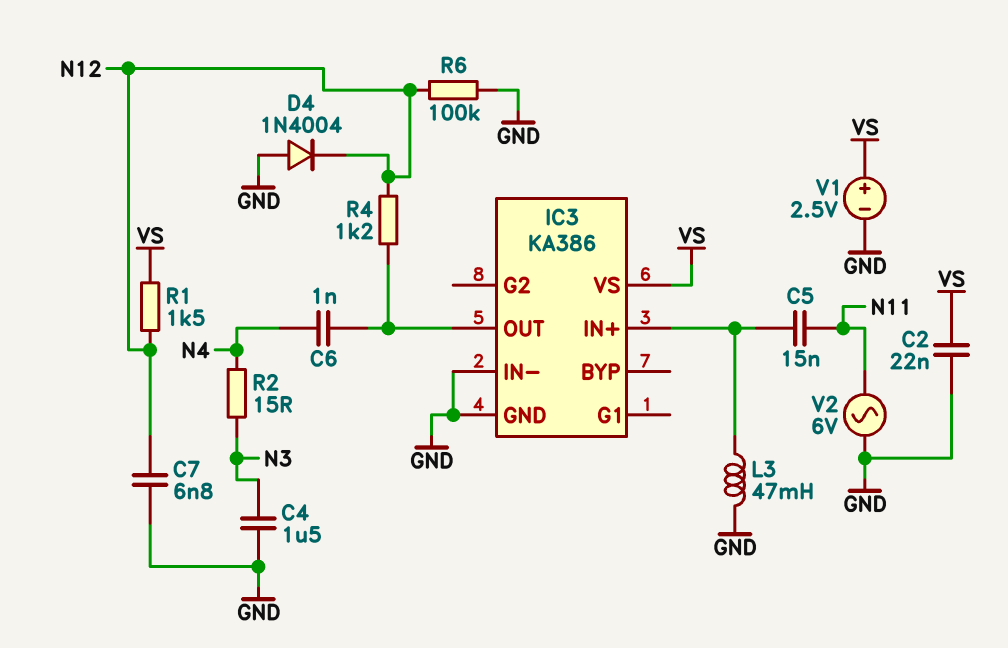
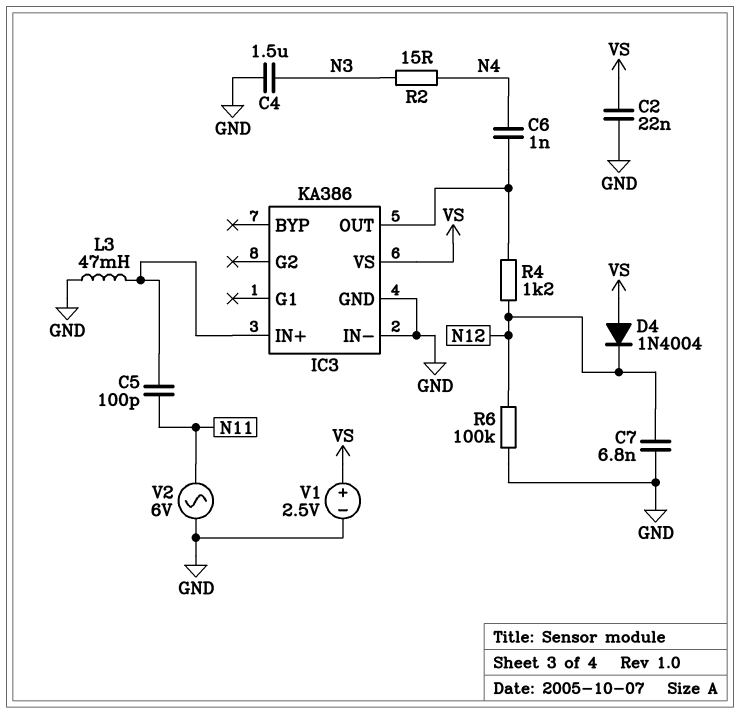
C5: 15nF (IC3/IN+, N11) -> 100pF (IC3/IN+, N11)
D4: diode 1N4004 (A GND, K N12) -> diode 1N4004 (A VS, K N12)
R1: 1.5k (N12, VS) -> none

